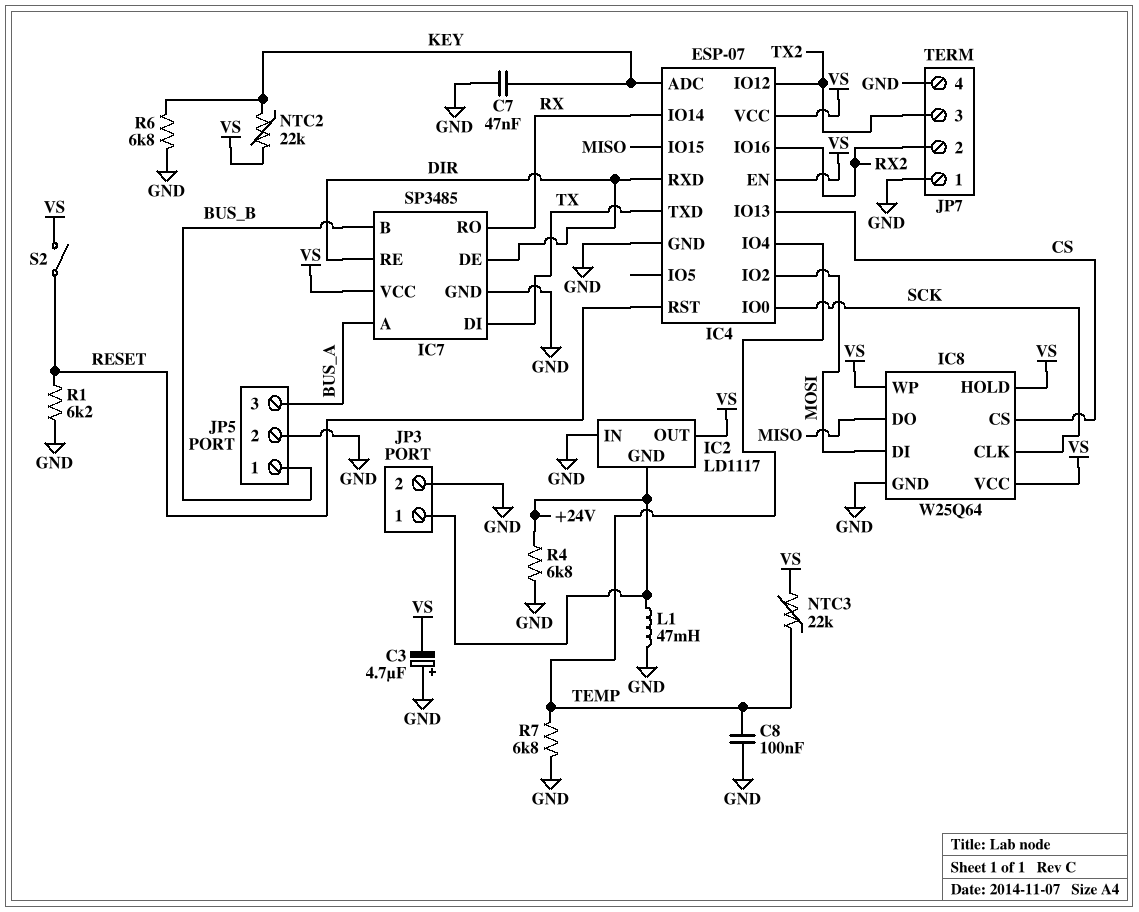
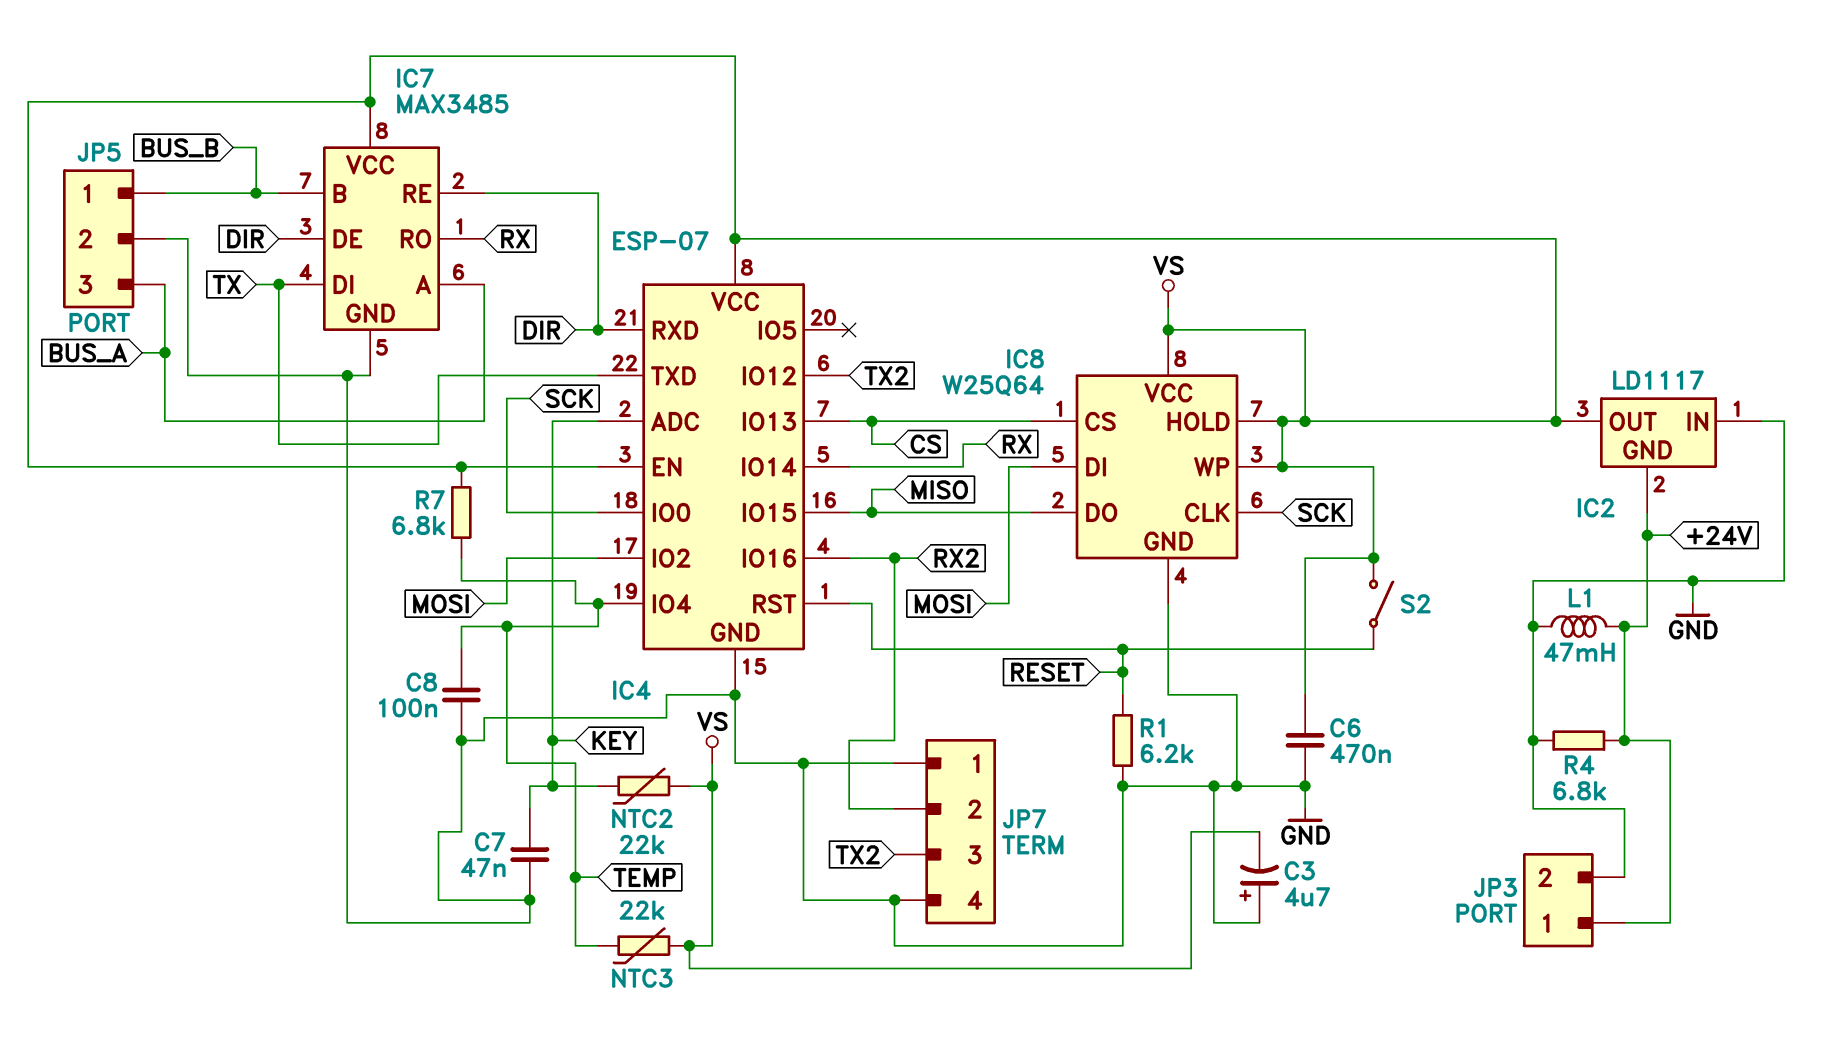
C6: none -> 470nF (GND, VS)
IC7: SP3485 -> MAX3485
R6: 6.8k (GND, KEY) -> none
R7: 6.8k (GND, TEMP) -> 6.8k (TEMP, VS)

